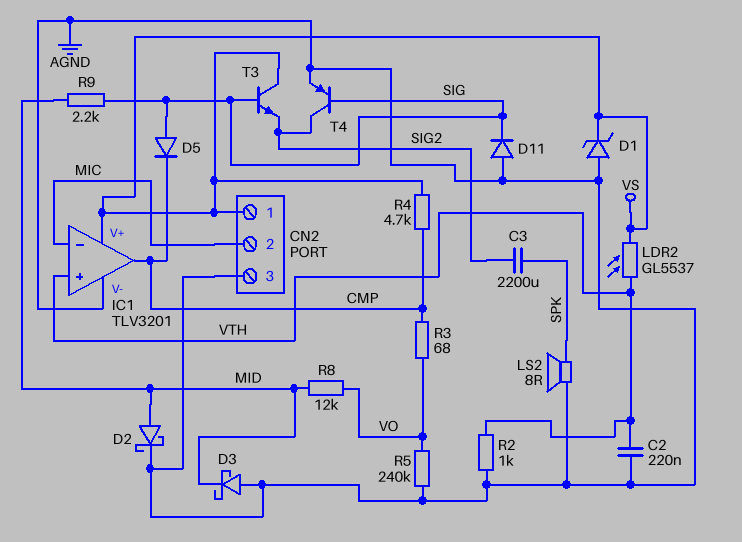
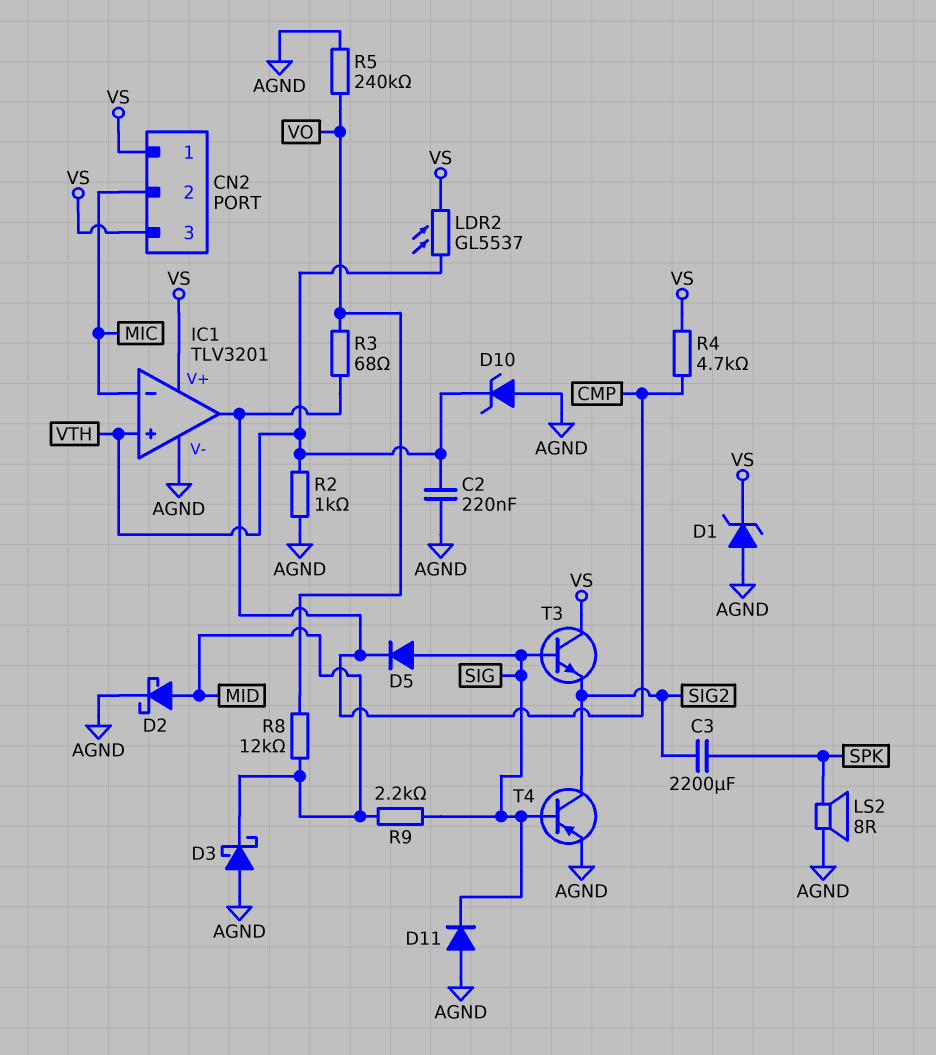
CN2 pin 3: AGND -> VS
D10: none -> zener (A AGND, K VTH)

